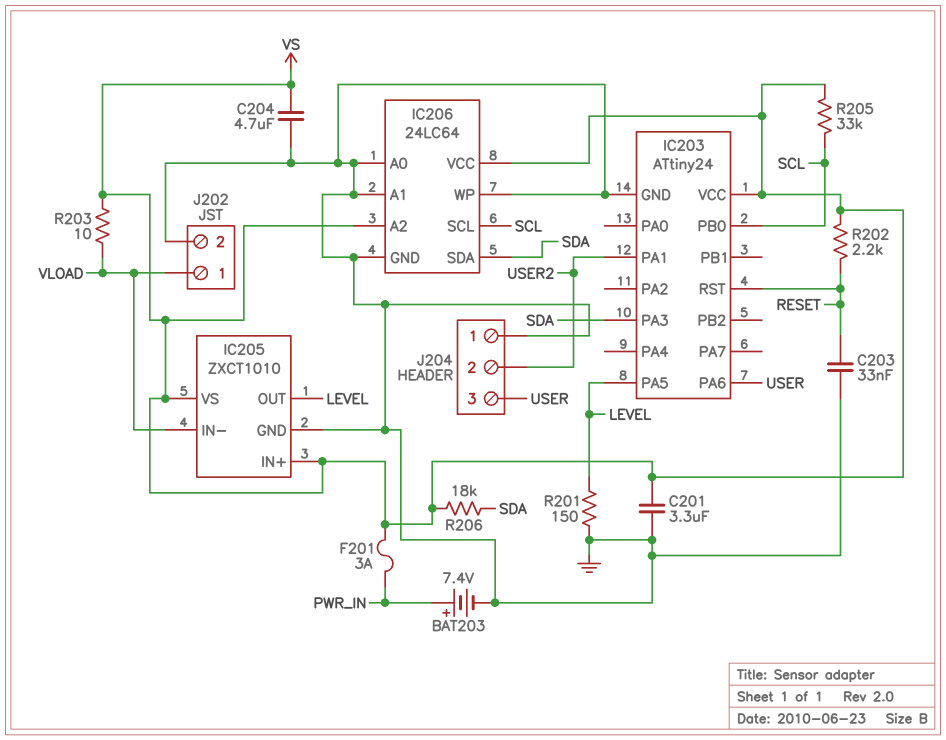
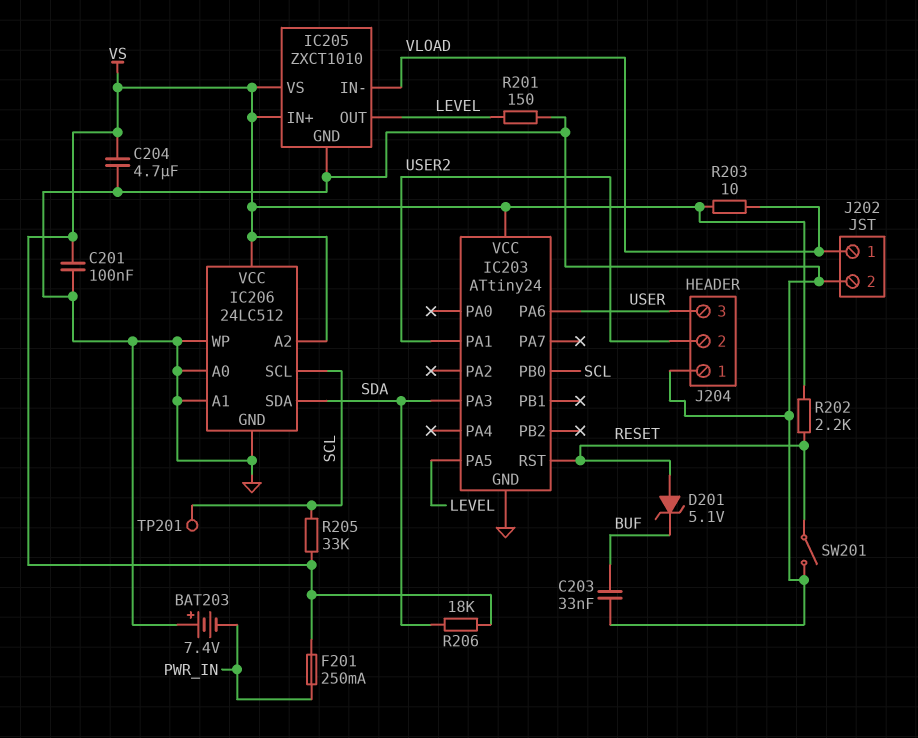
BAT203: 7.4V (plus PWR_IN, minus GND) -> 7.4V (plus GND, minus PWR_IN)
C201: 3.3uF (GND, VS) -> 100nF (GND, VS)
C203: 33nF (GND, RESET) -> 33nF (BUF, GND)
D201: none -> zener 5.1V (A RESET, K BUF)
F201: 3A (PWR_IN, VS) -> 250mA (PWR_IN, VS)
IC206: 24LC64 -> 24LC512
SW201: none -> switch (GND, RESET)
TP201: none -> test point (SCL)

